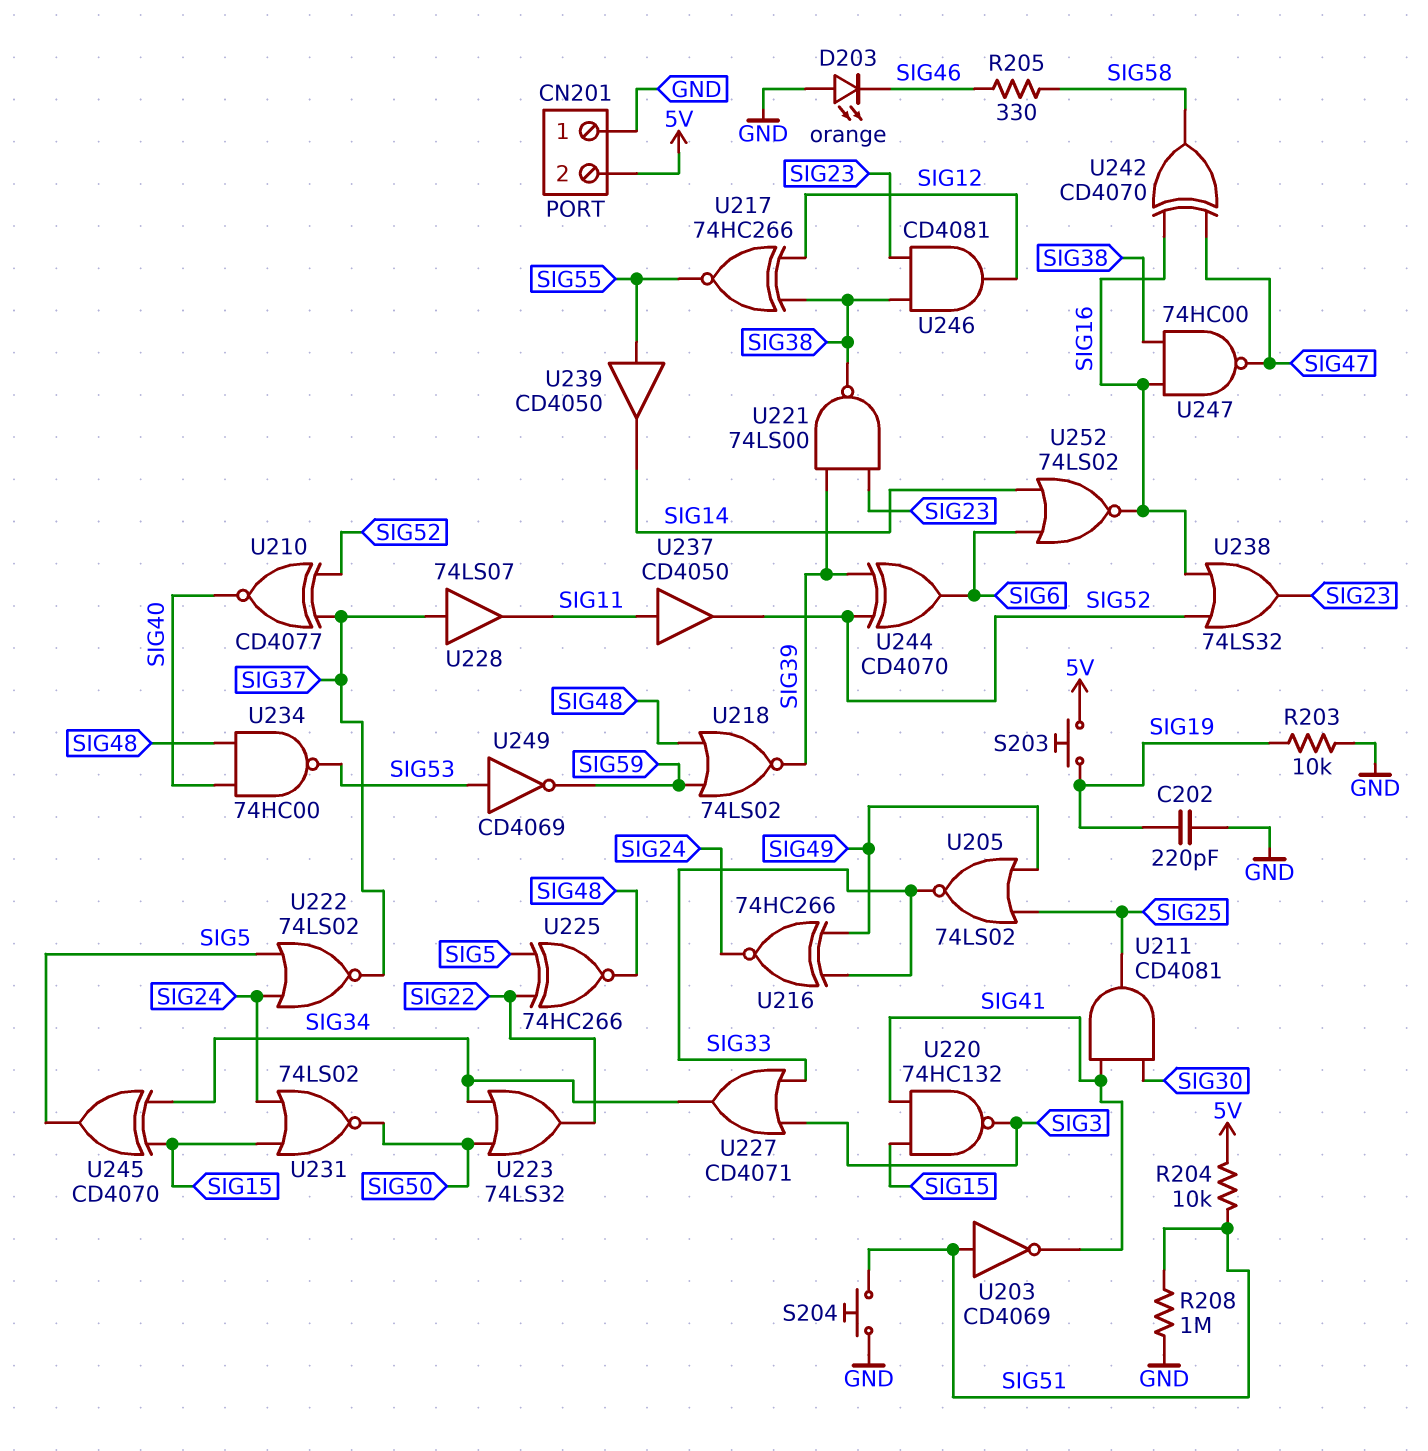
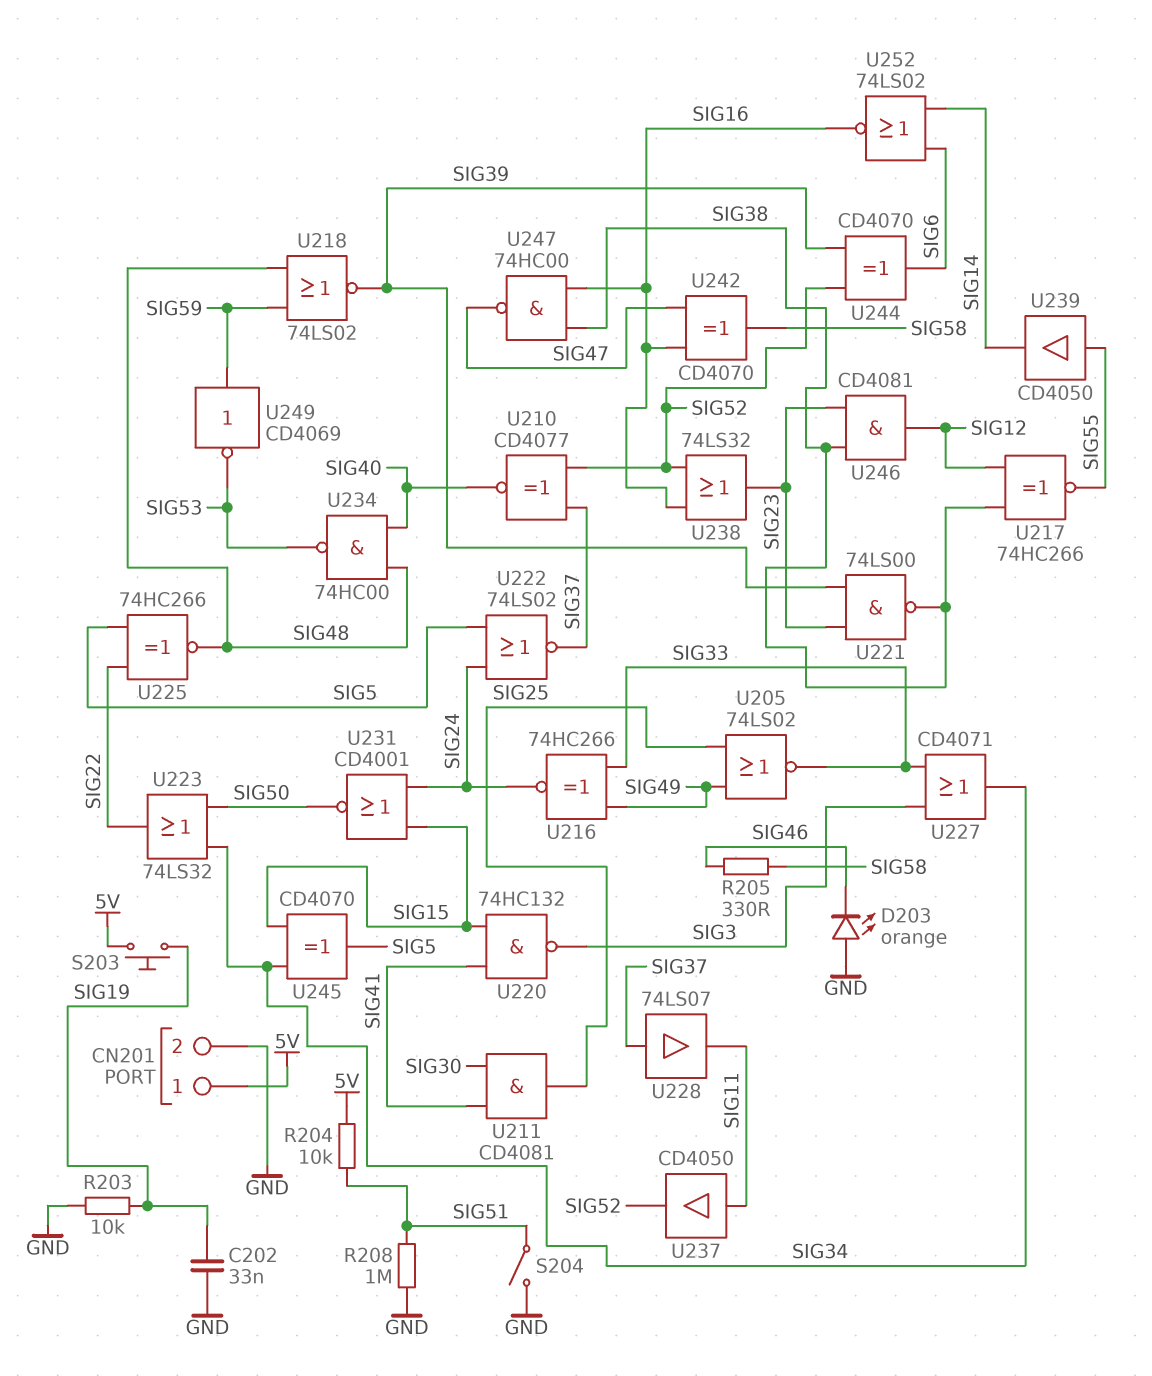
C202: 220pF (GND, SIG19) -> 33nF (GND, SIG19)
CN201 pin 1: GND -> 5V
CN201 pin 2: 5V -> GND
S204: button (GND, SIG51) -> switch (GND, SIG51)
U203: NOT CD4069 (in SIG51, out SIG41) -> none
U231: NOR 74LS02 (in SIG15, in SIG24, out SIG50) -> NOR CD4001 (in SIG15, in SIG24, out SIG50)
U249: NOT CD4069 (in SIG53, out SIG59) -> NOT CD4069 (in SIG59, out SIG53)

